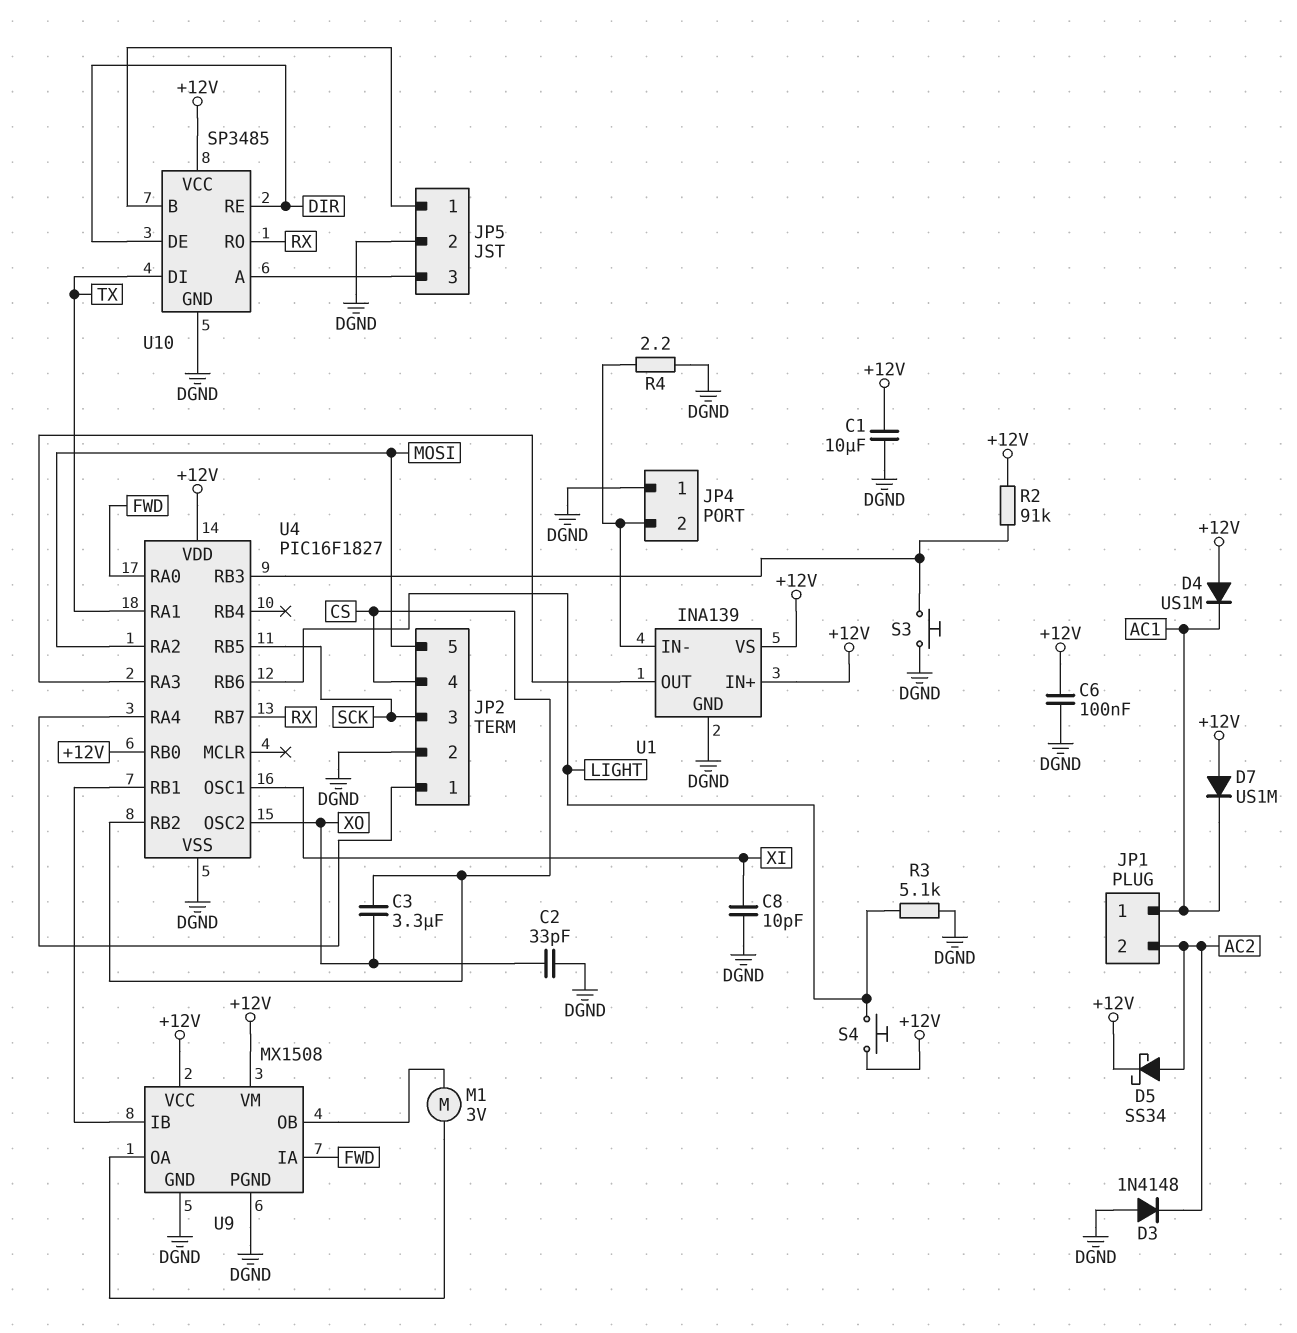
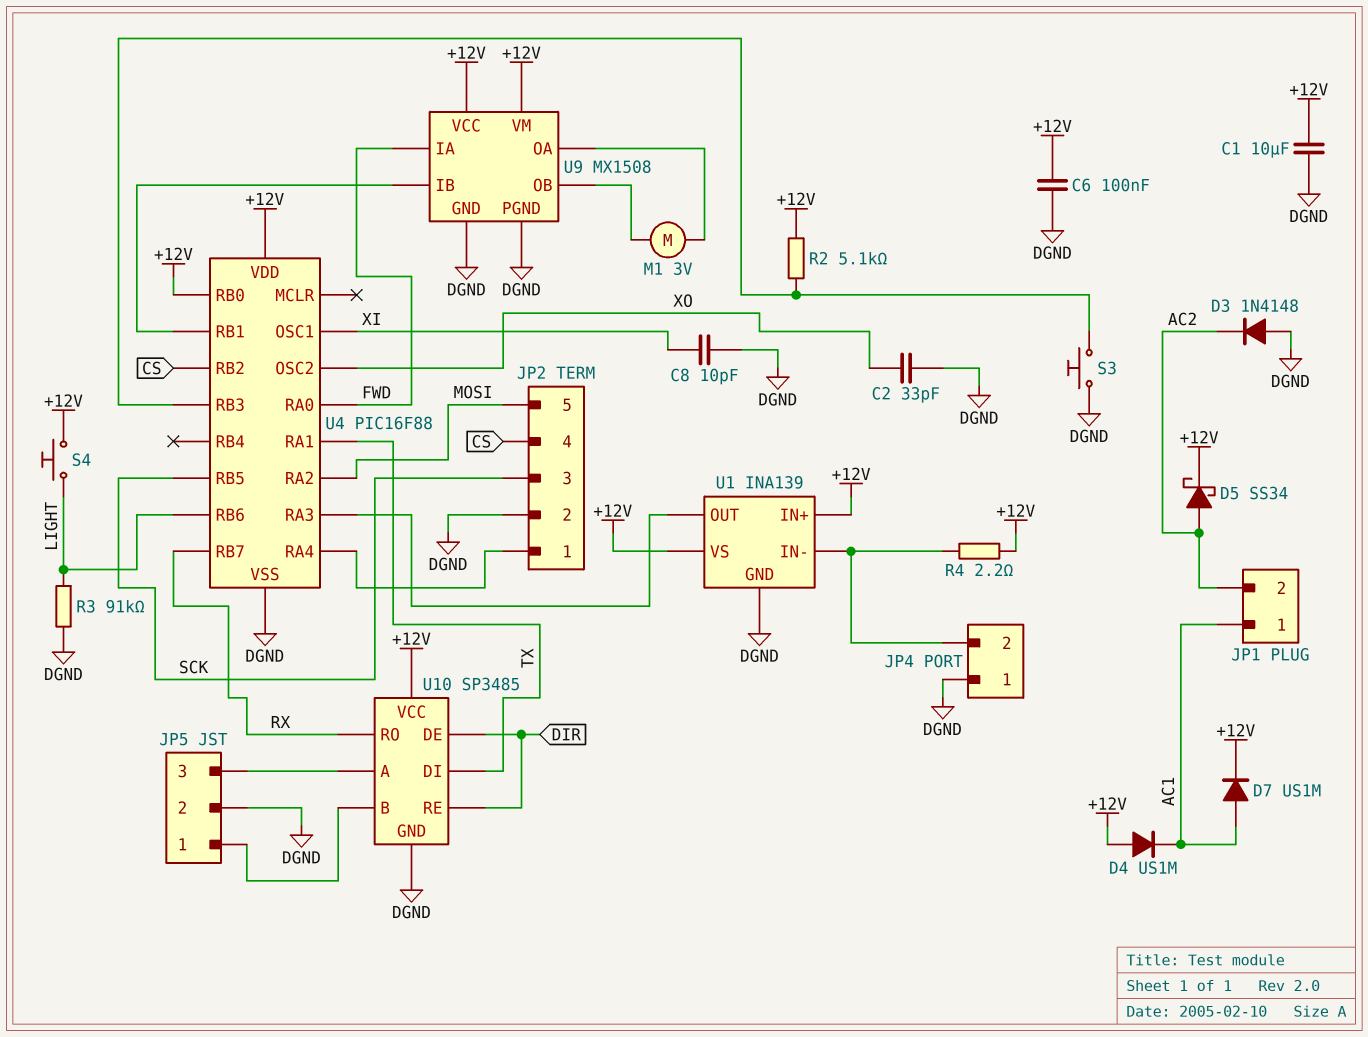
C3: 3.3uF (CS, XO) -> none
D7: diode US1M (A +12V, K AC1) -> diode US1M (A AC1, K +12V)
R2: 91k (+12V, U4/RB3) -> 5.1k (+12V, U4/RB3)
R3: 5.1k (DGND, LIGHT) -> 91k (DGND, LIGHT)
R4: 2.2 (DGND, JP4/2) -> 2.2 (+12V, JP4/2)
U4: PIC16F1827 -> PIC16F88

